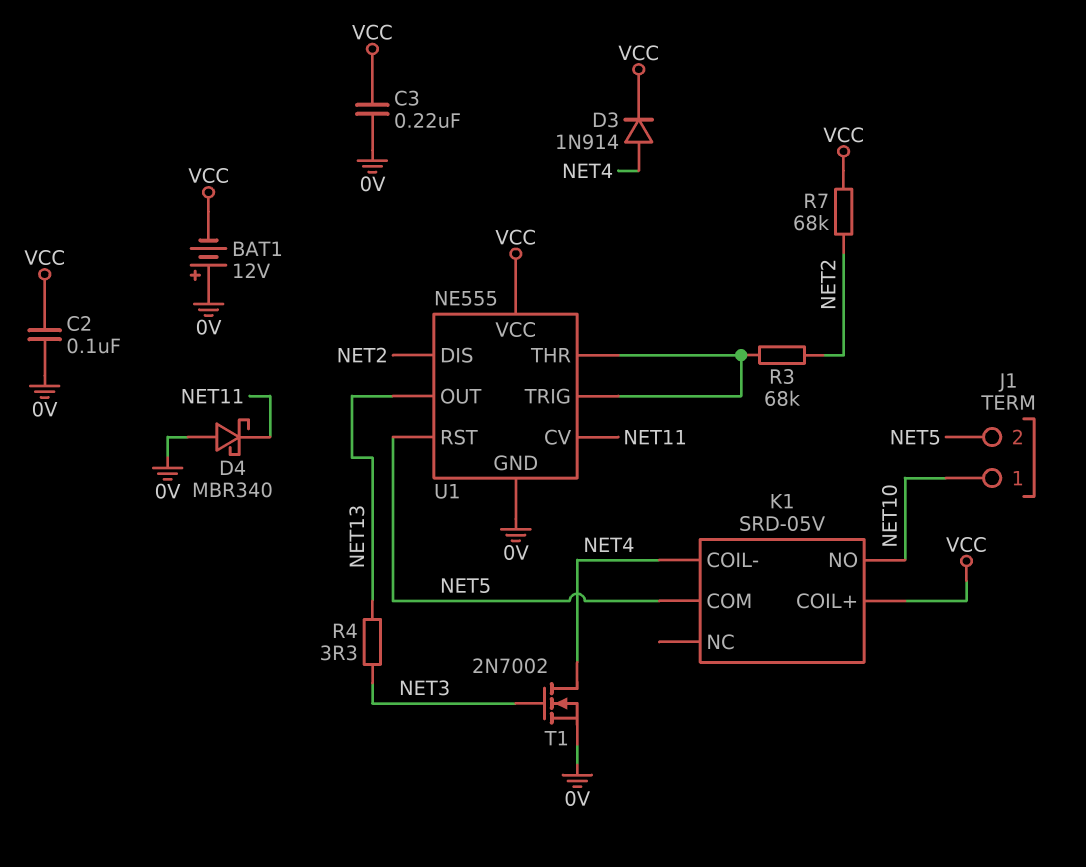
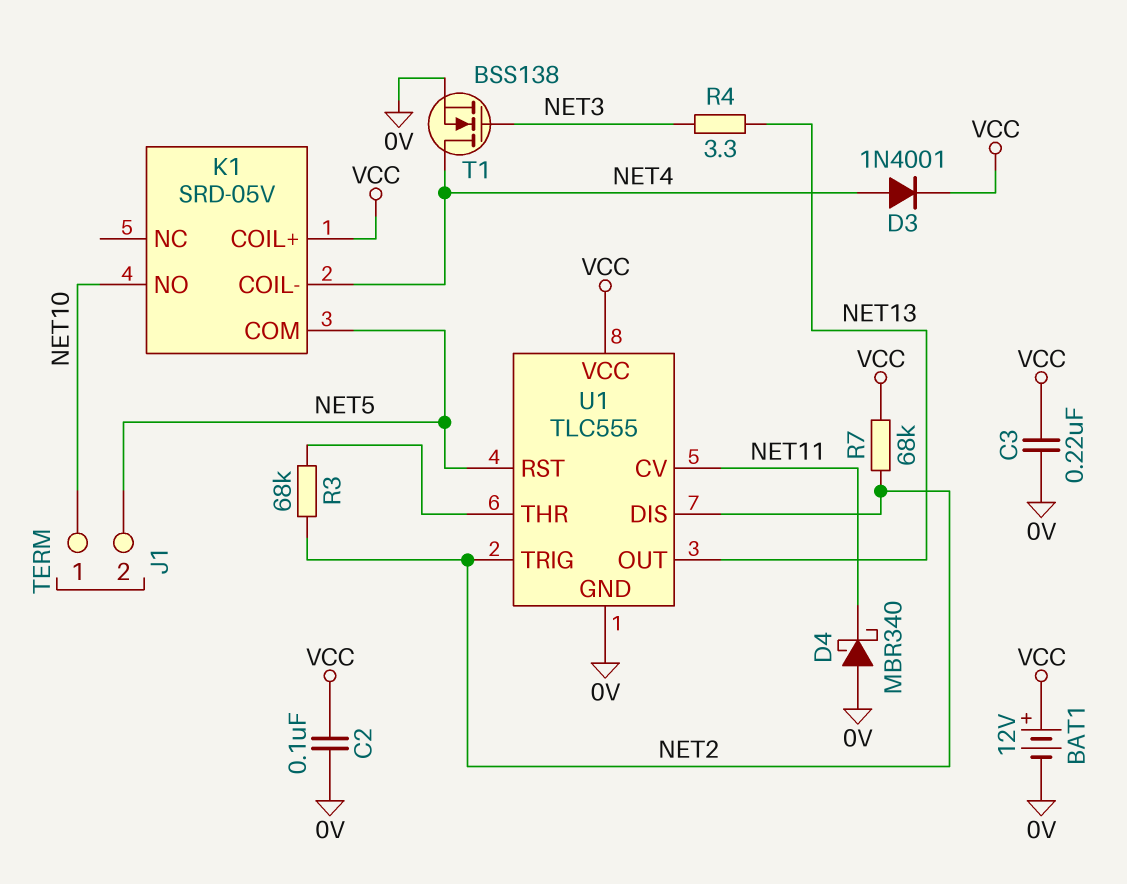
BAT1: 12V (plus 0V, minus VCC) -> 12V (plus VCC, minus 0V)
D3: diode 1N914 (A NET4, K VCC) -> diode 1N4001 (A NET4, K VCC)
T1: NMOS 2N7002 (G NET3, D NET4, S 0V) -> NMOS BSS138 (G NET3, D NET4, S 0V)
U1: NE555 -> TLC555
U1 pin TRIG: U1/THR -> NET2

